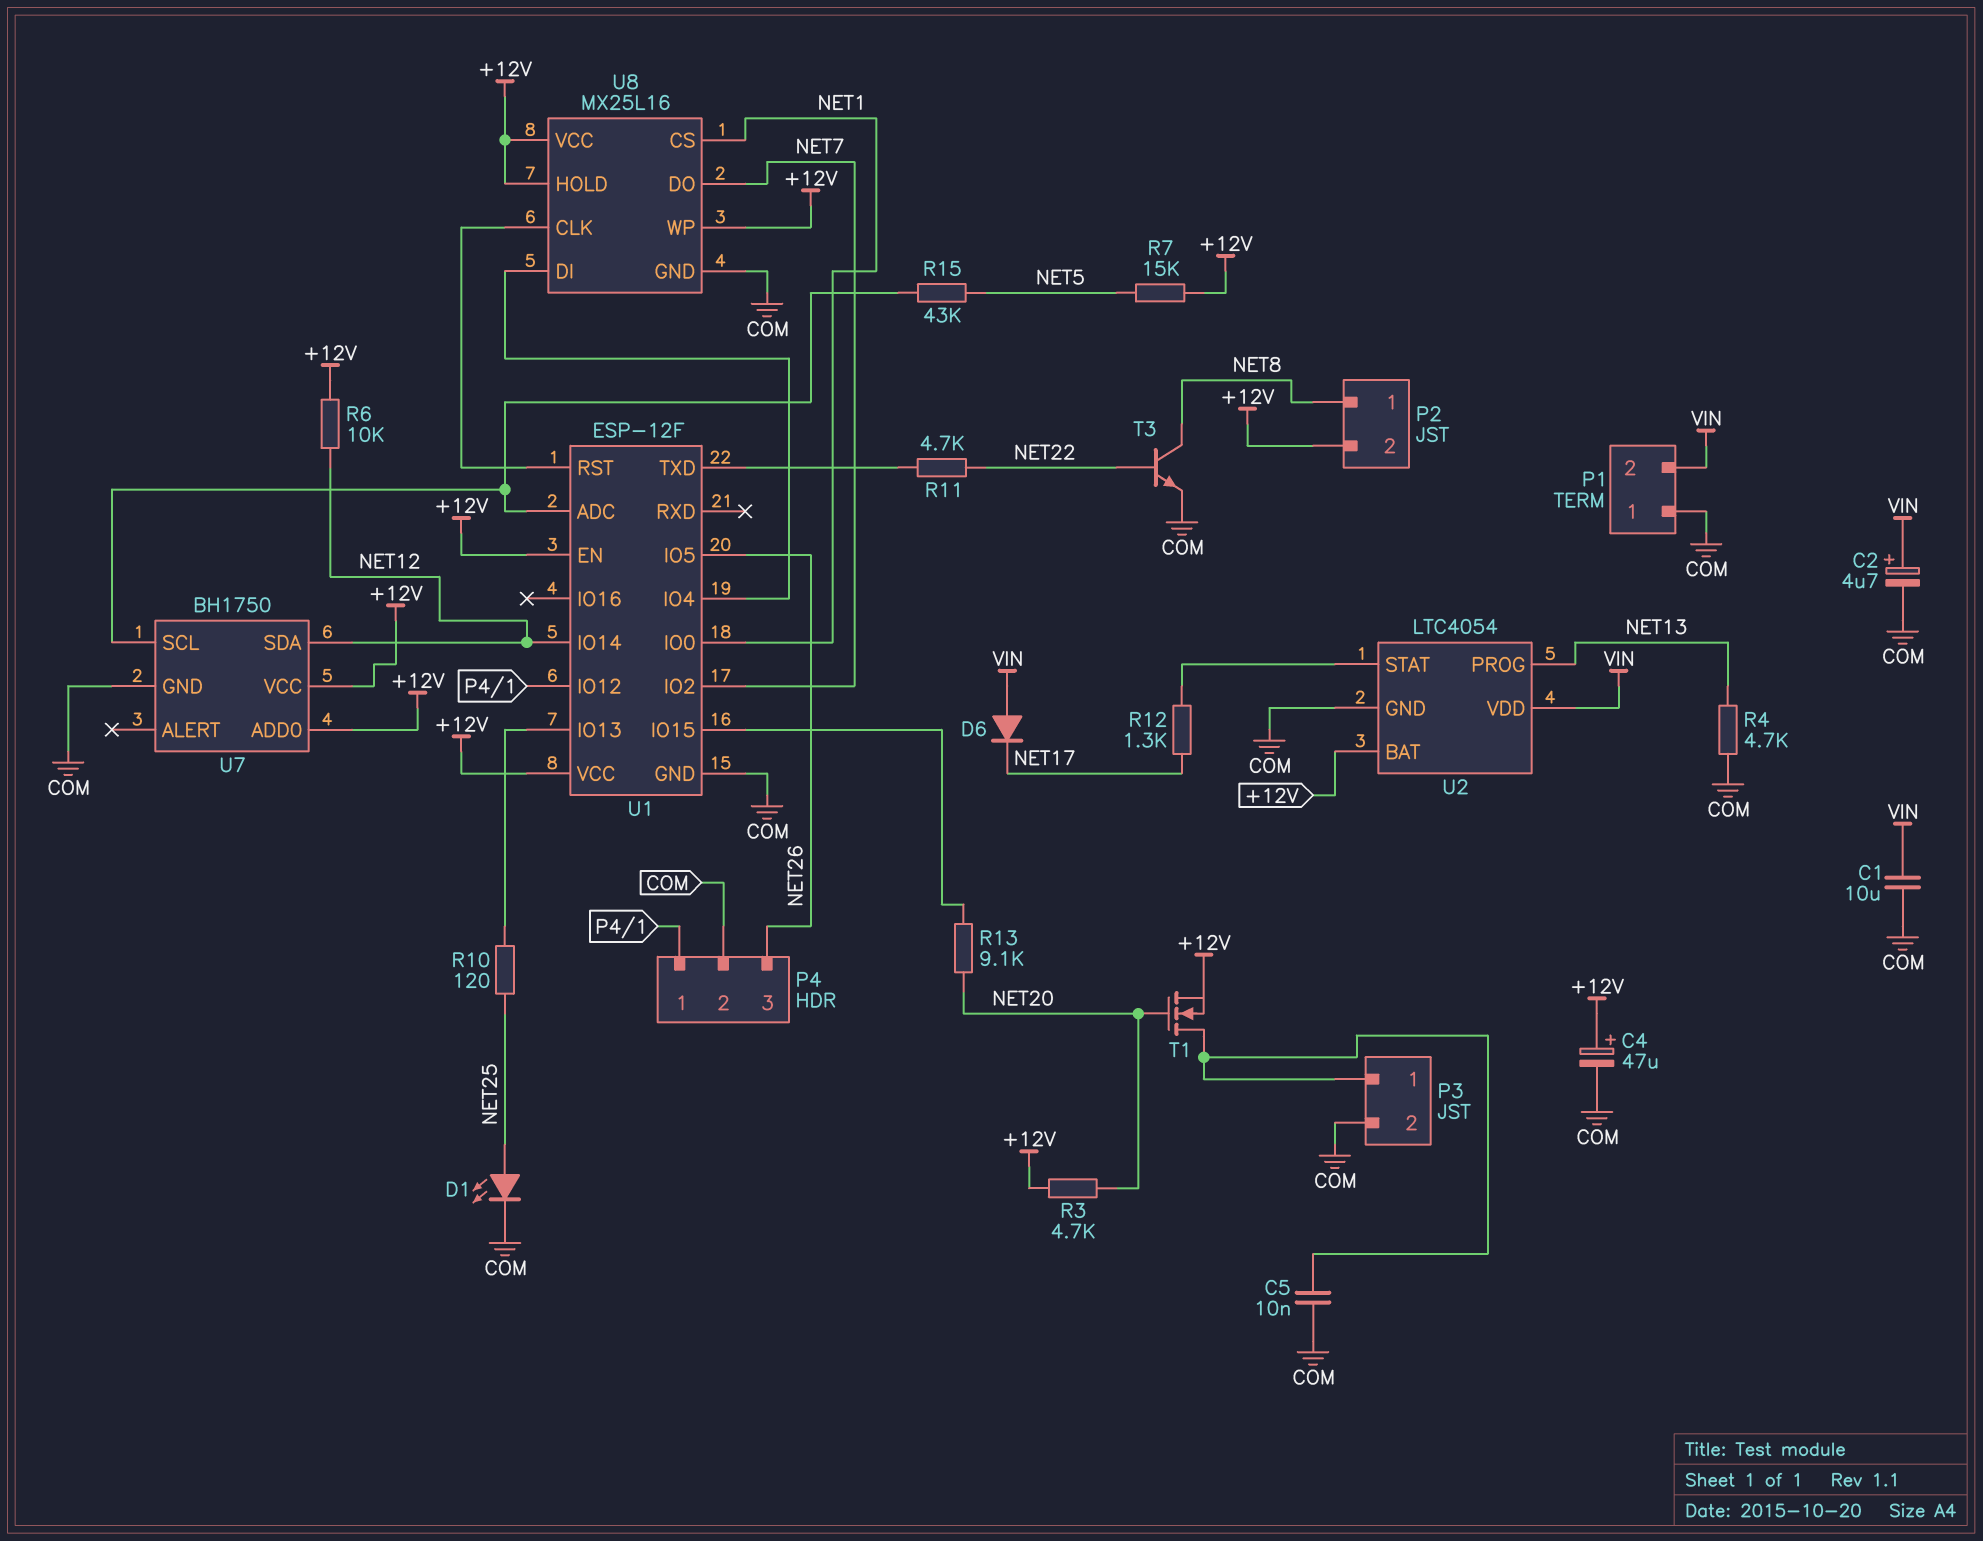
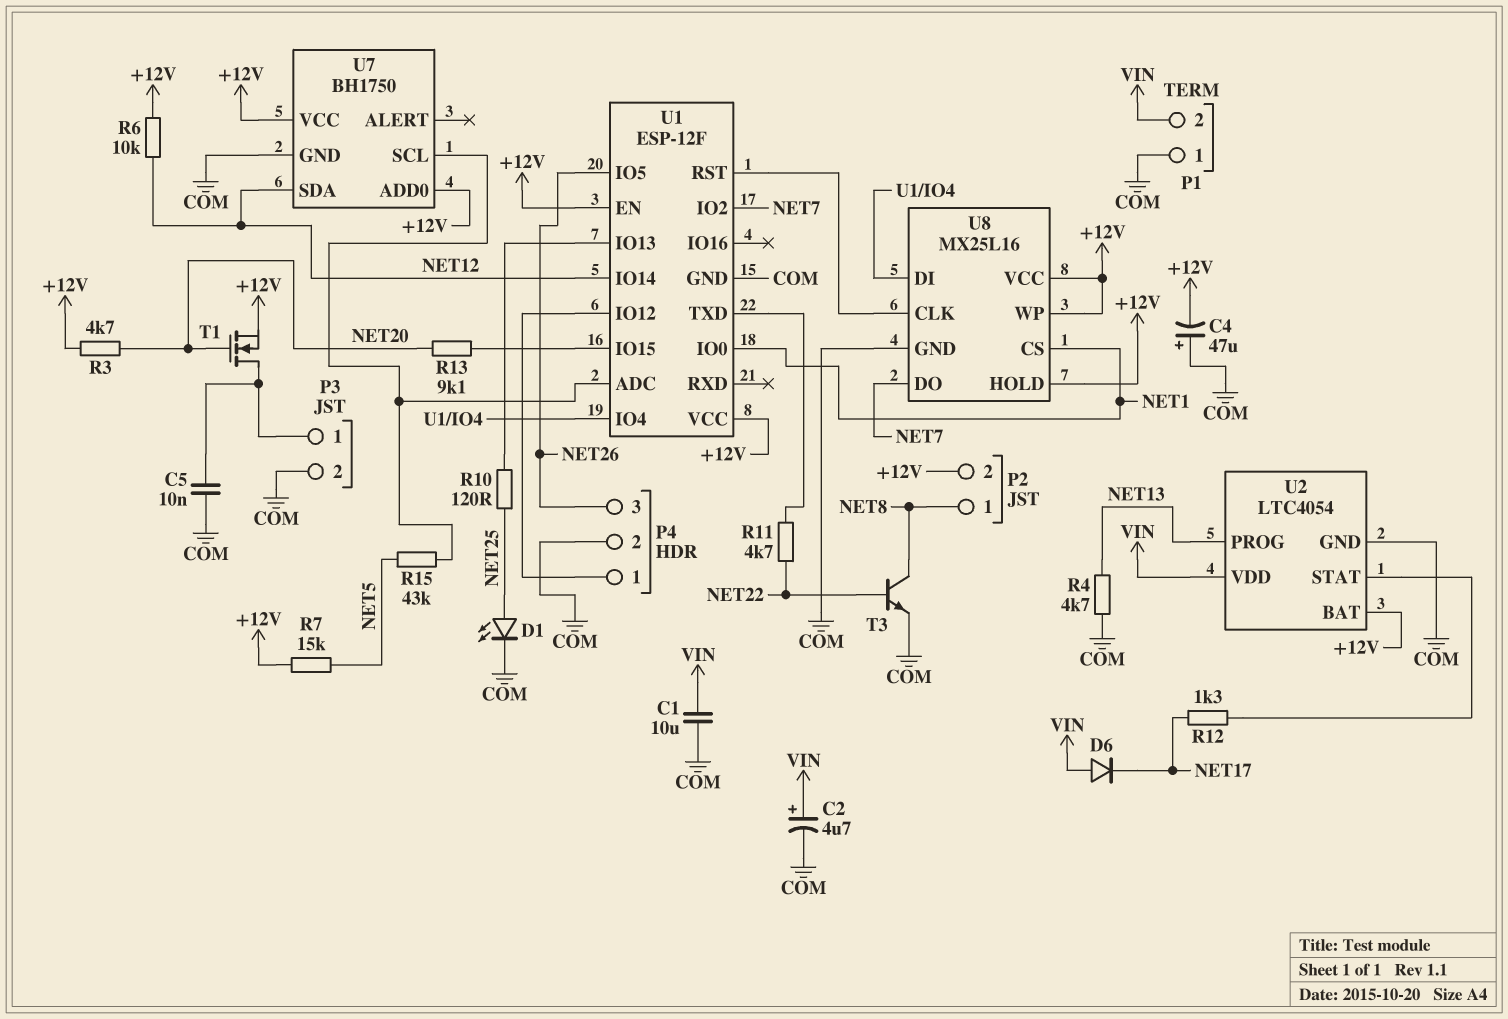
C4: 47uF (plus +12V, minus COM) -> 47uF (plus COM, minus +12V)

